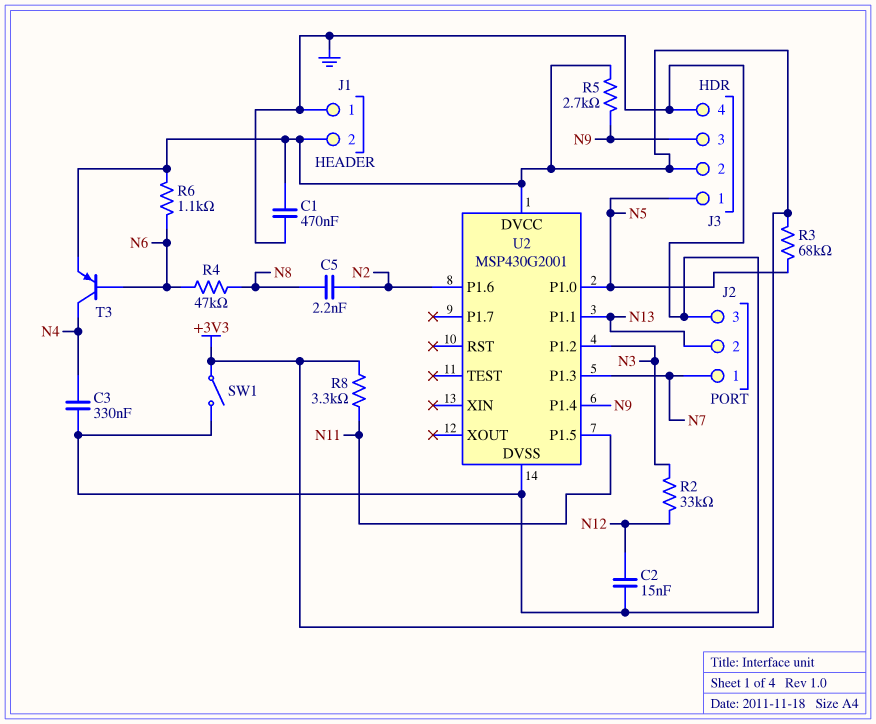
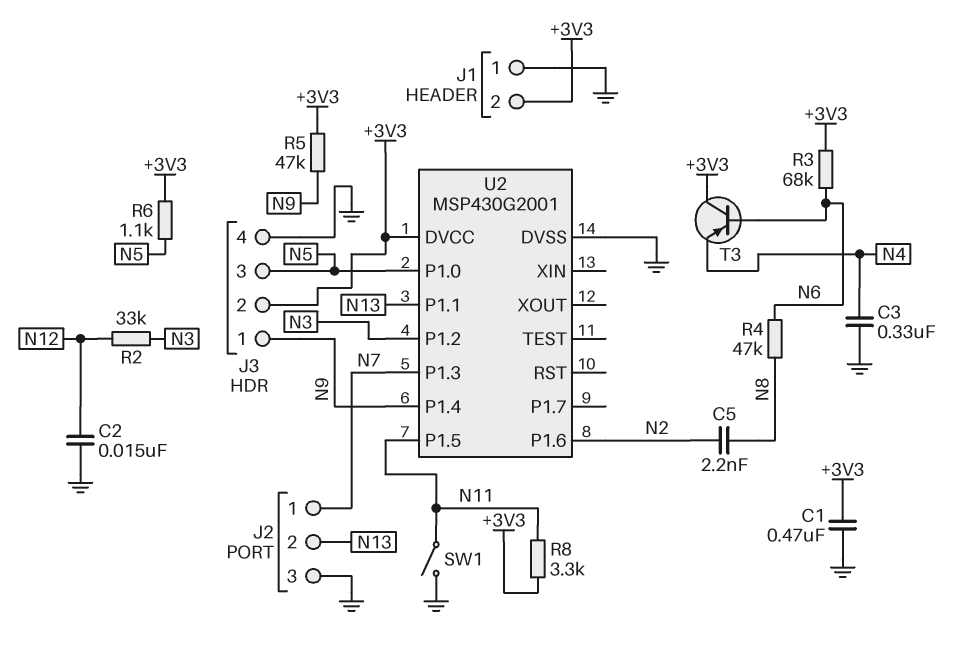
J3 pin 1: N5 -> N9
J3 pin 3: N9 -> N5
R3: 68k (+3V3, N5) -> 68k (+3V3, N6)
R5: 2.7k (+3V3, N9) -> 47k (+3V3, N9)
R6: 1.1k (+3V3, N6) -> 1.1k (+3V3, N5)
SW1: switch (+3V3, GND) -> switch (GND, N11)
T3: PNP (B N6, C N4, E +3V3) -> PNP (B N6, C +3V3, E N4)

